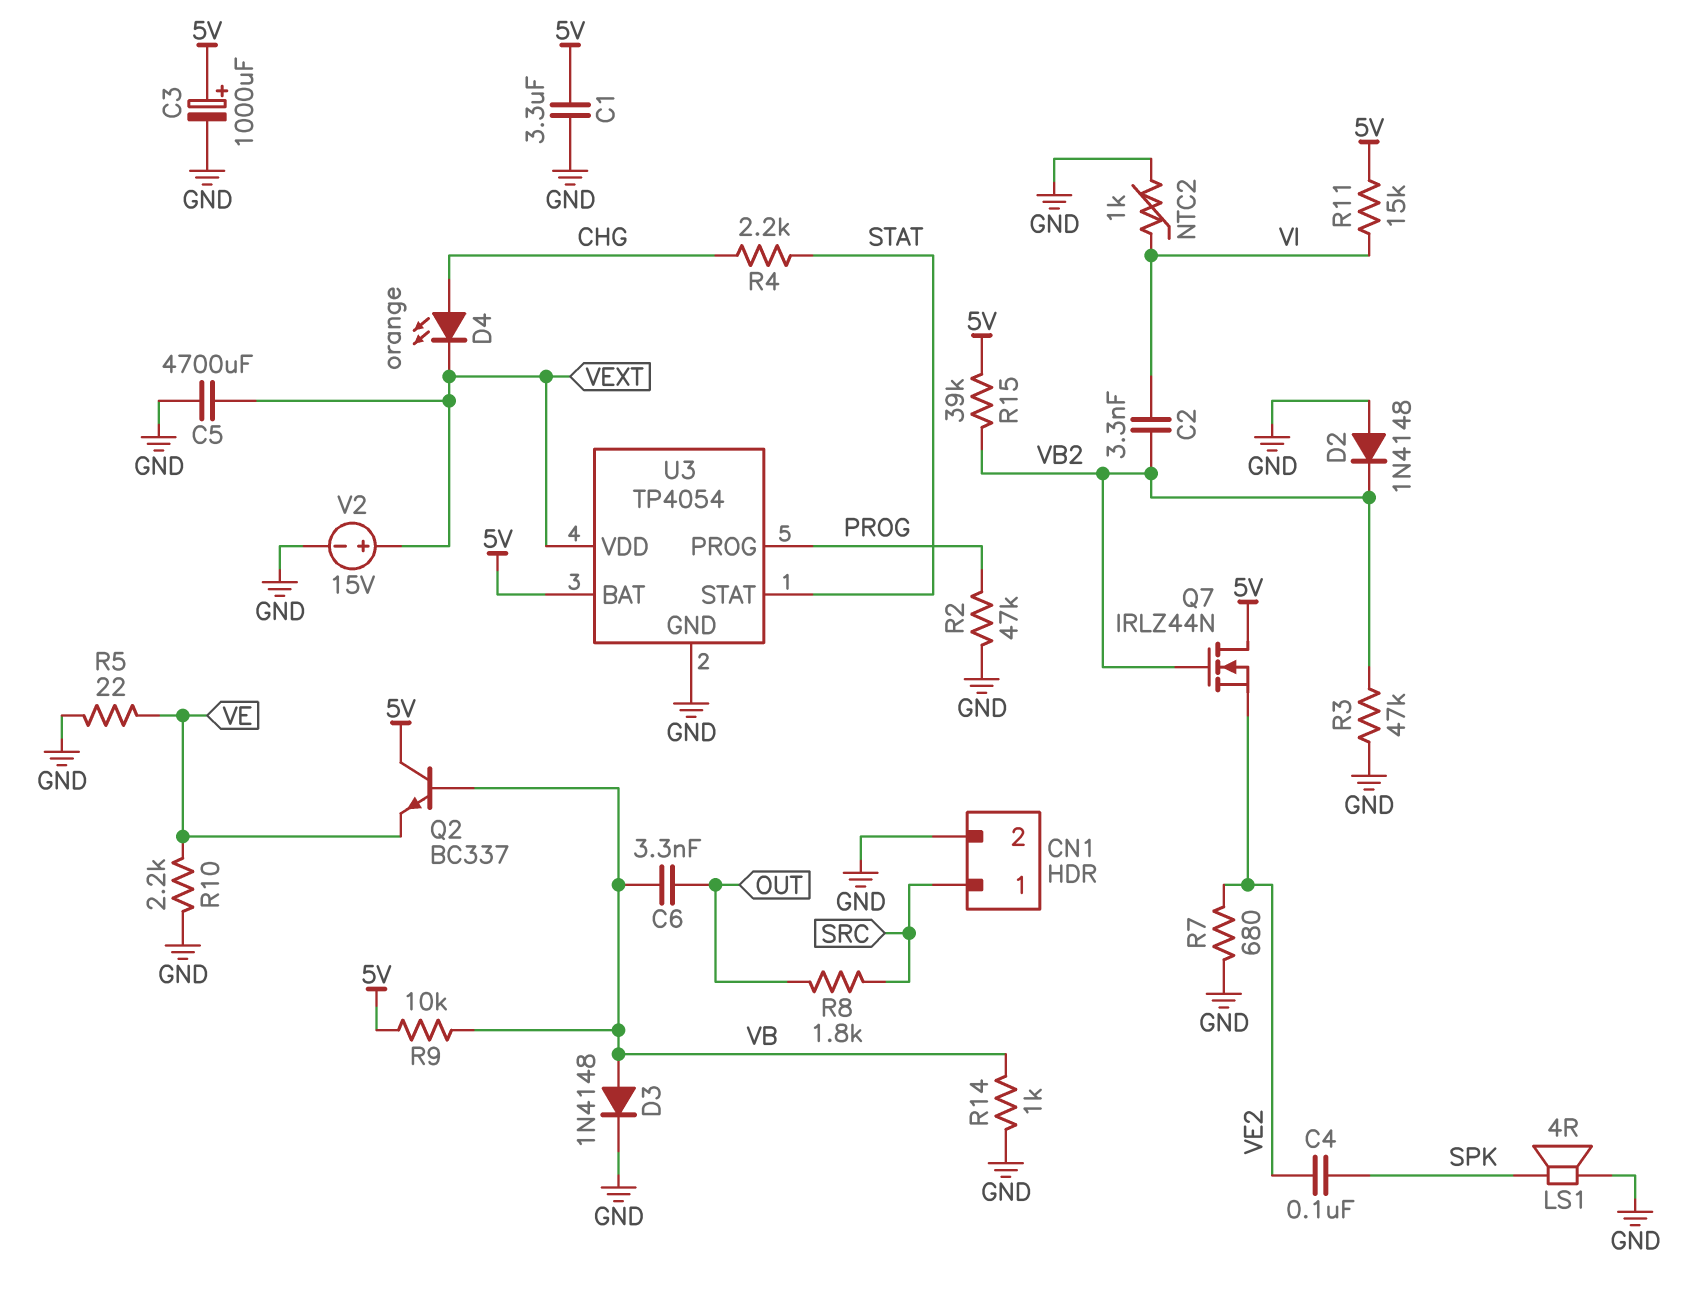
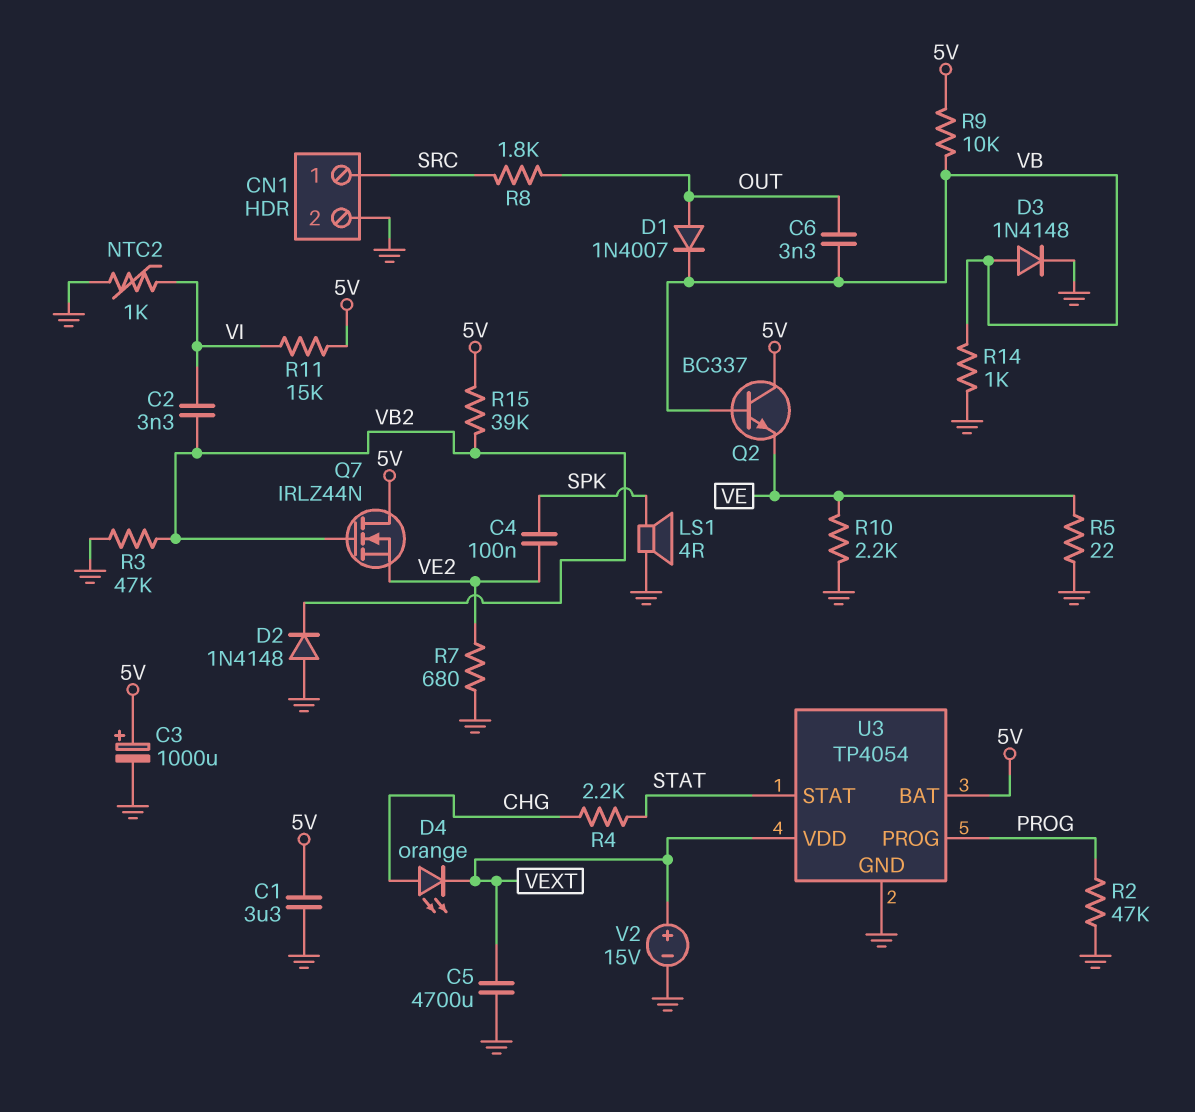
D1: none -> diode 1N4007 (A OUT, K VB)

